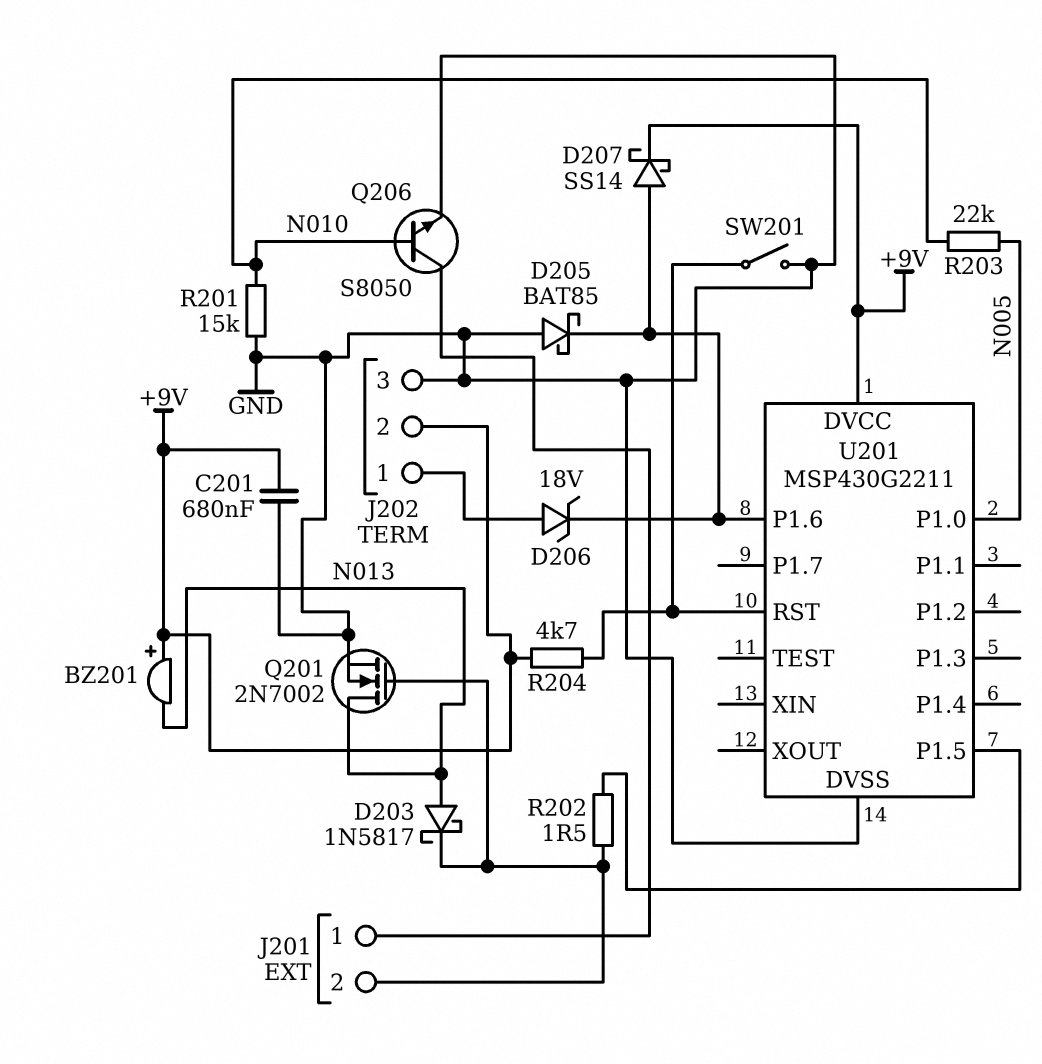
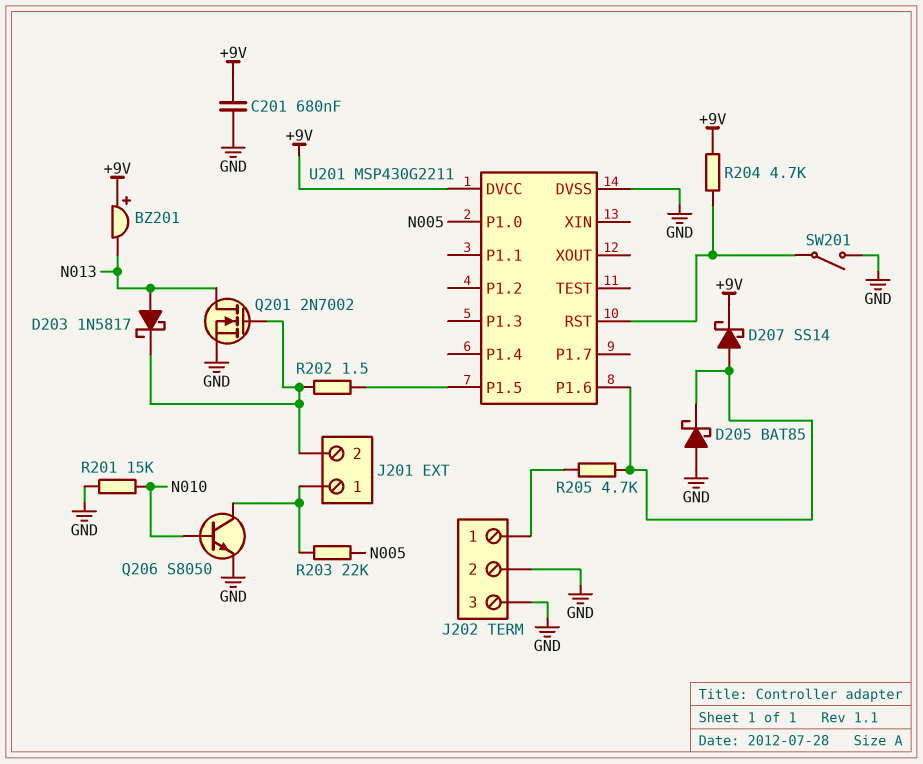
D206: zener 18V (A J202/1, K U201/P1.6) -> none
J202 pin 2: +9V -> GND
R203: 22k (N005, N010) -> 22k (J201/1, N005)
R205: none -> 4.7k (J202/1, U201/P1.6)

